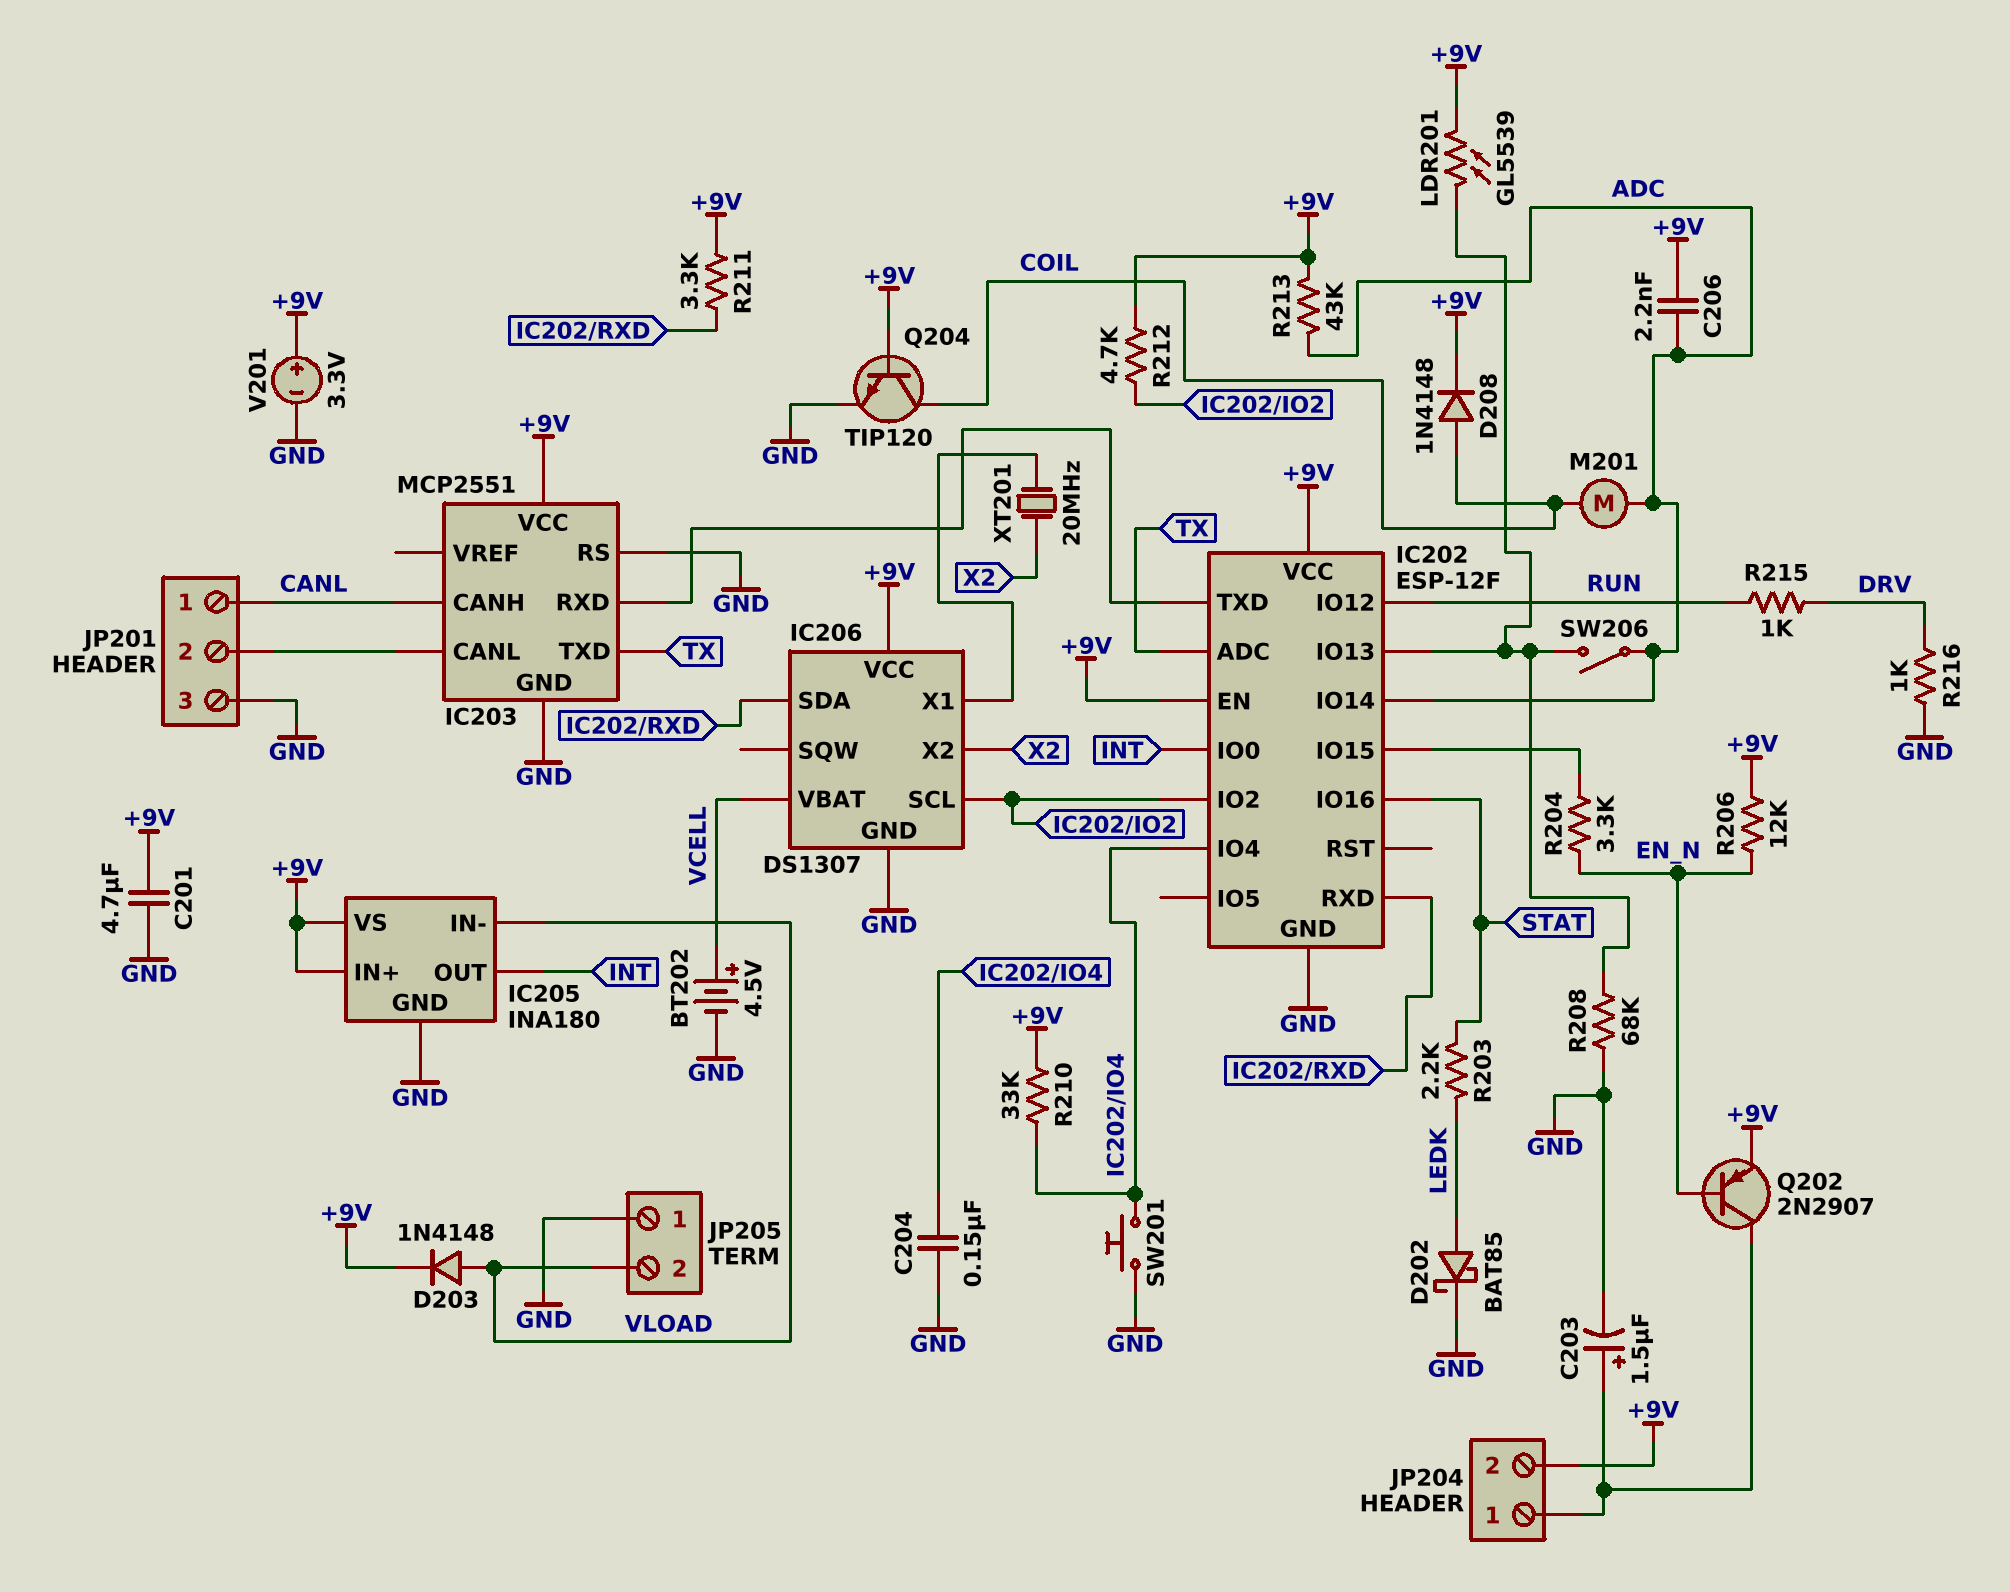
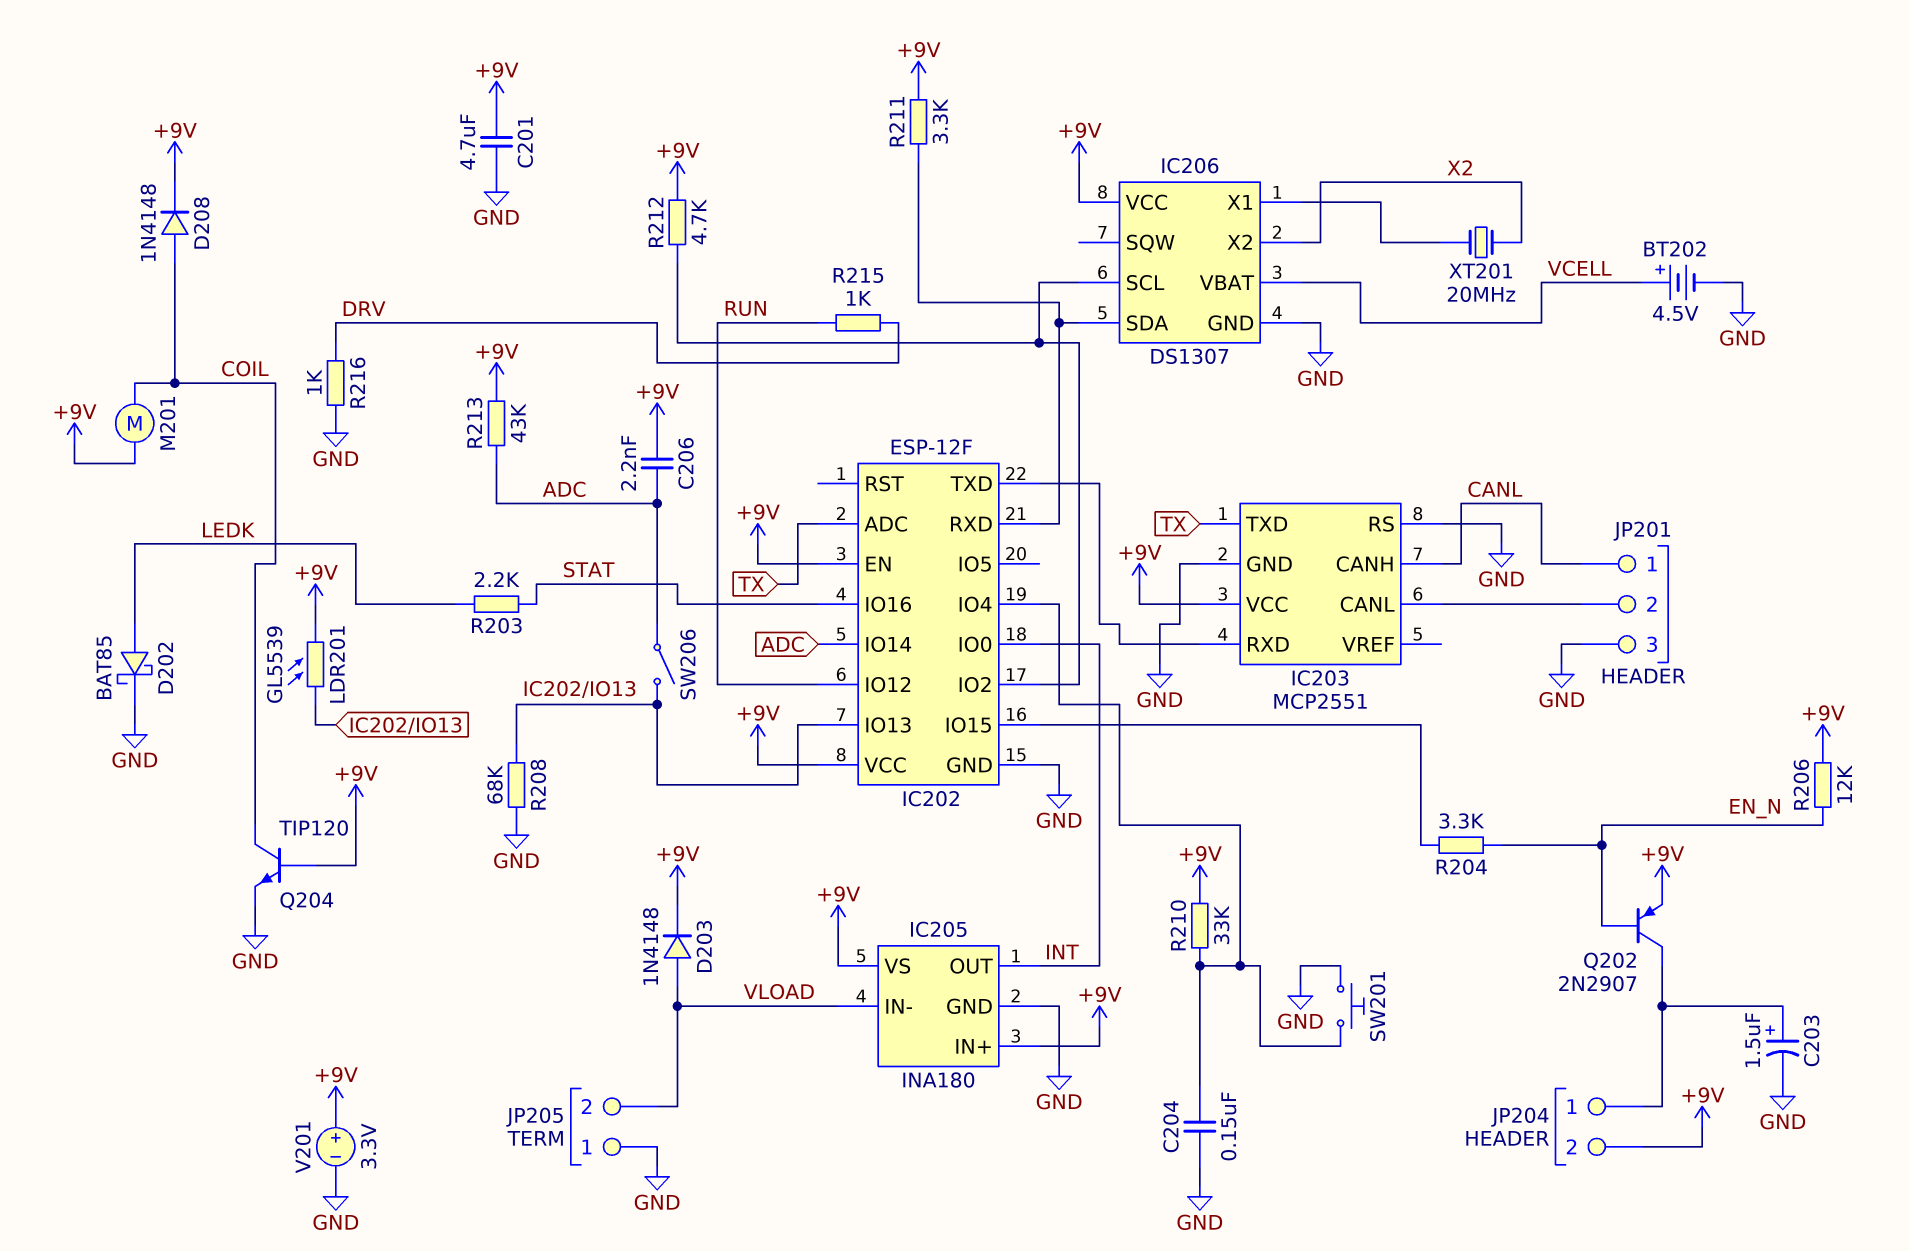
M201: motor (ADC, COIL) -> motor (+9V, COIL)

